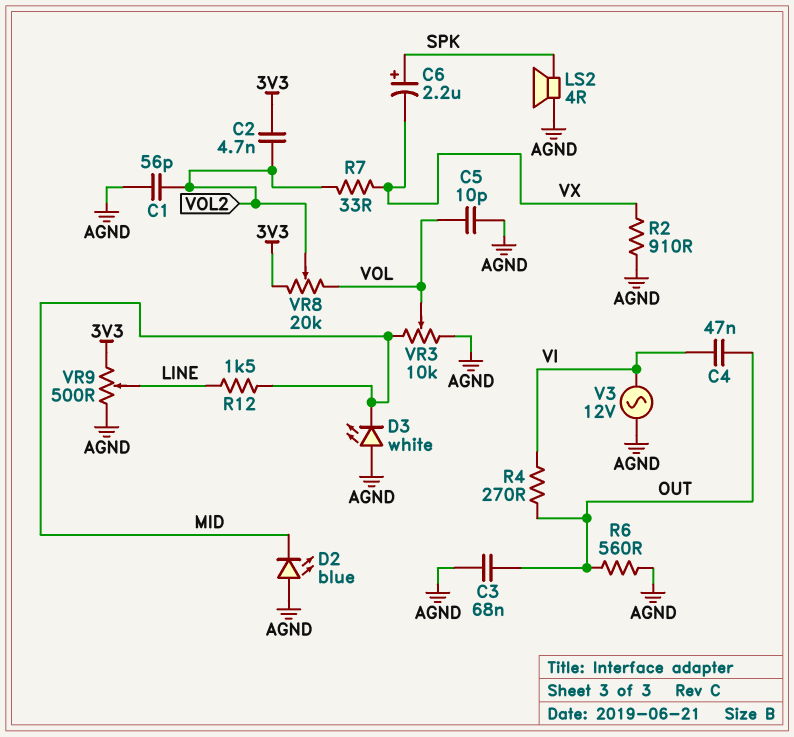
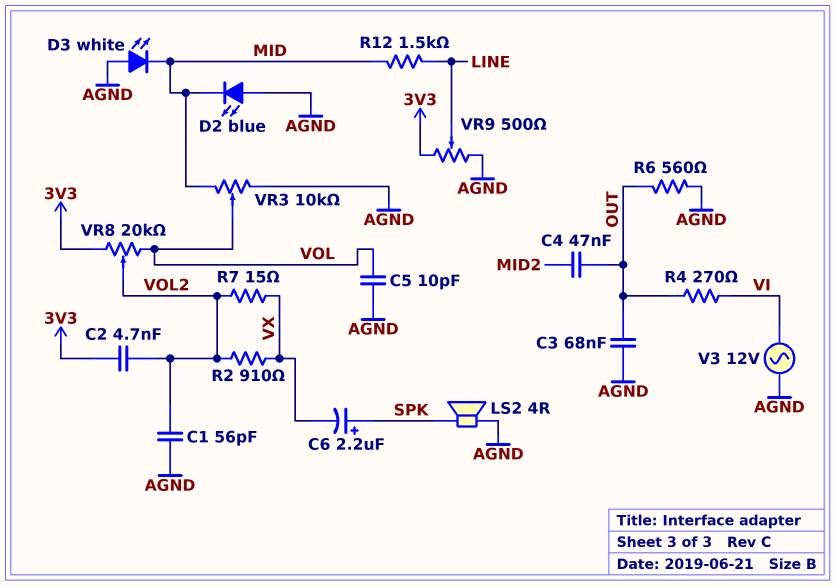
C4: 47nF (OUT, VI) -> 47nF (MID2, OUT)
R2: 910 (AGND, VX) -> 910 (VOL2, VX)
R7: 33 (VOL2, VX) -> 15 (VOL2, VX)

